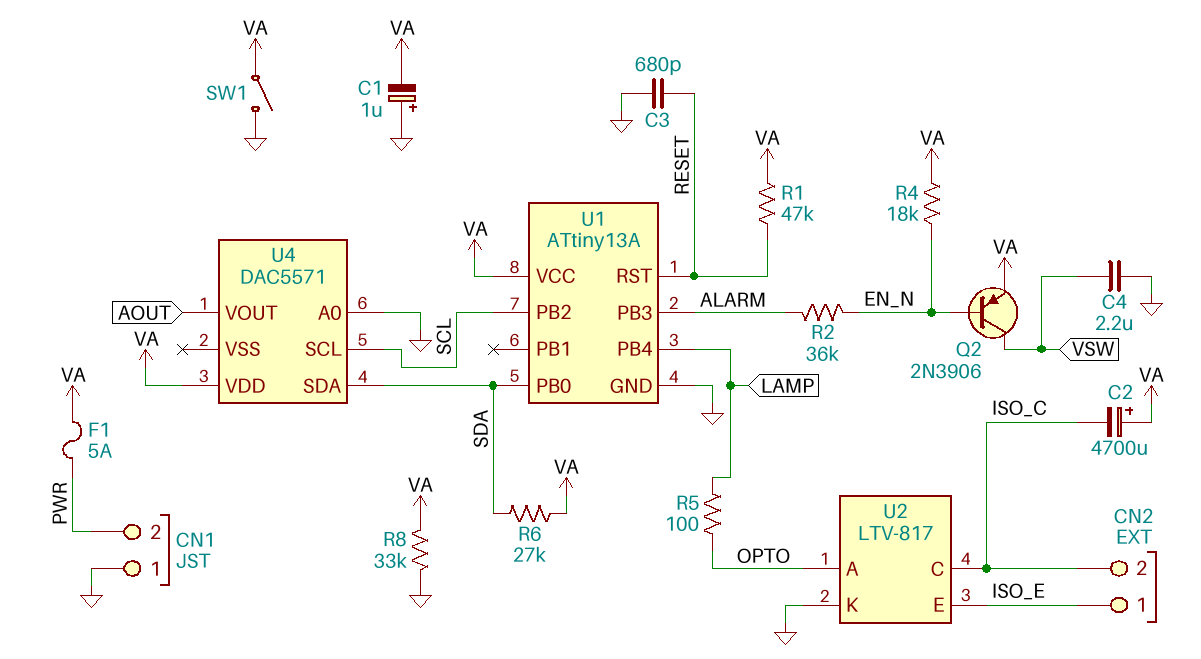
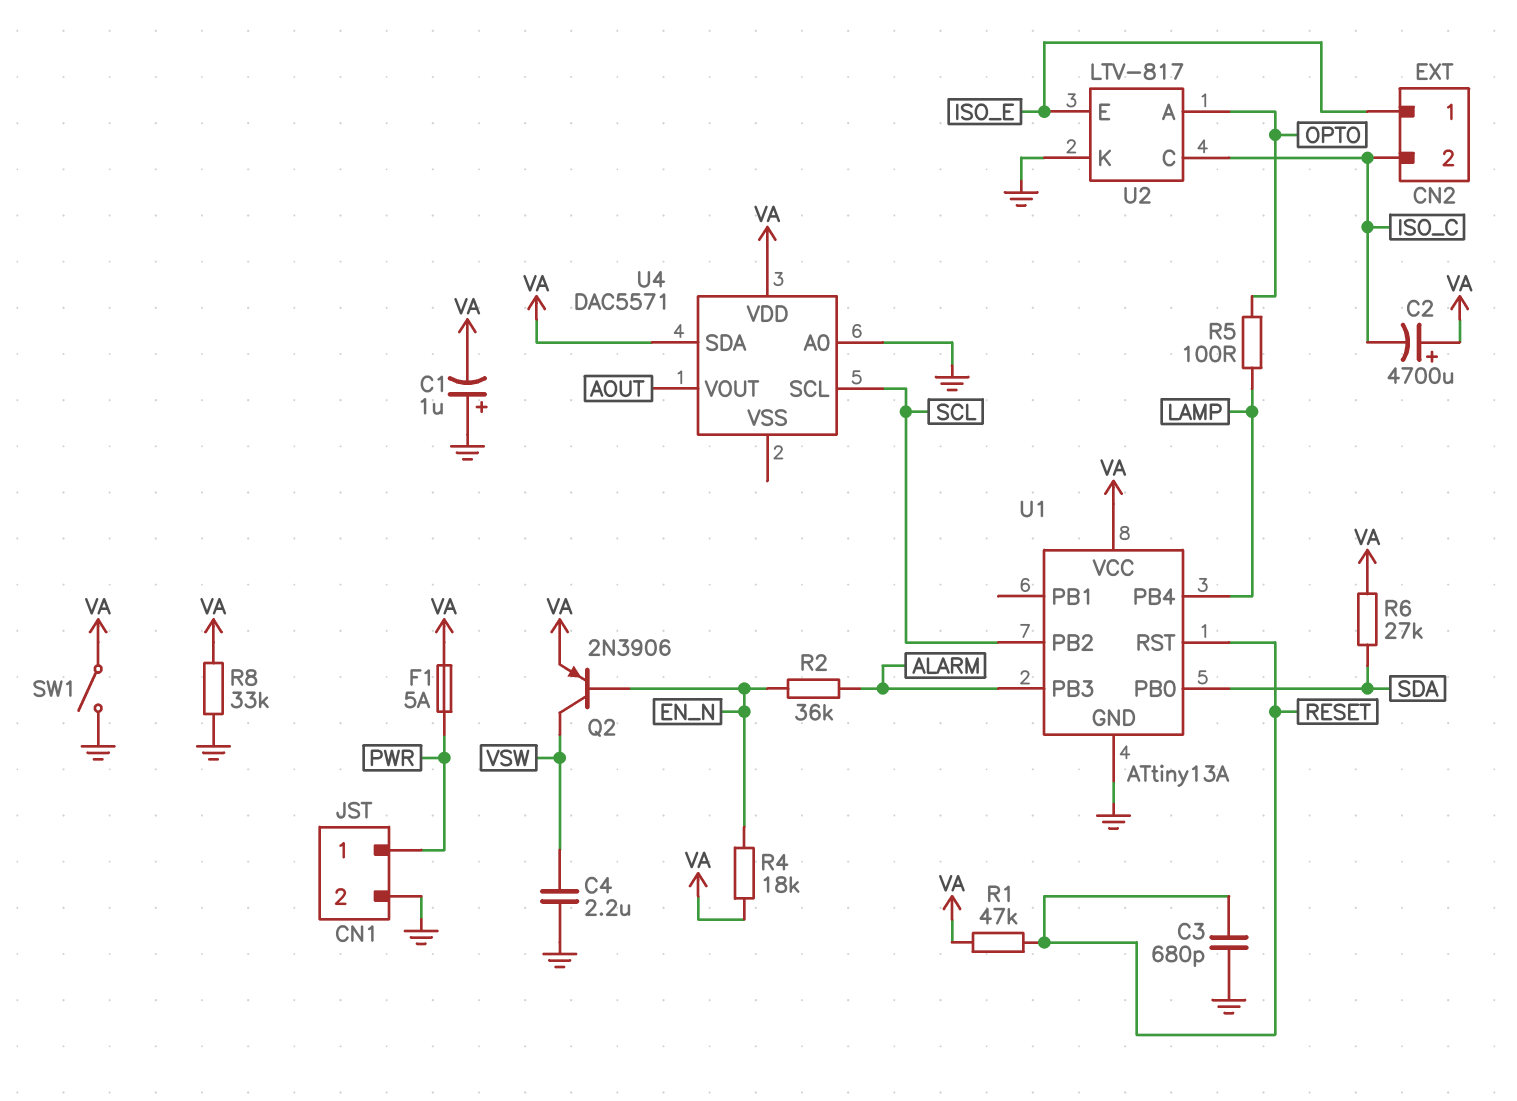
CN1 pin 1: GND -> PWR
CN1 pin 2: PWR -> GND
U4 pin SDA: SDA -> VA

